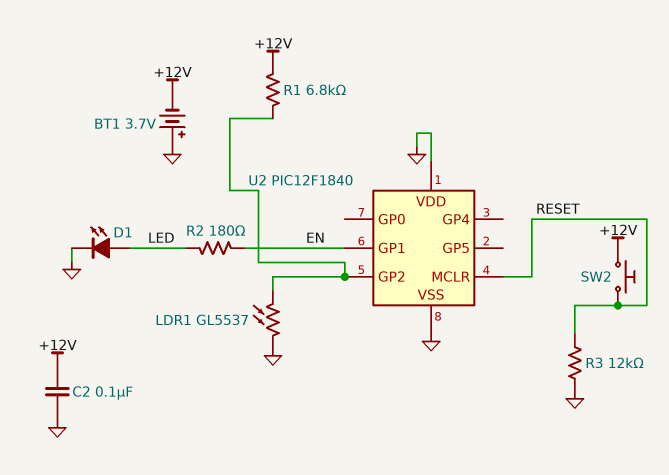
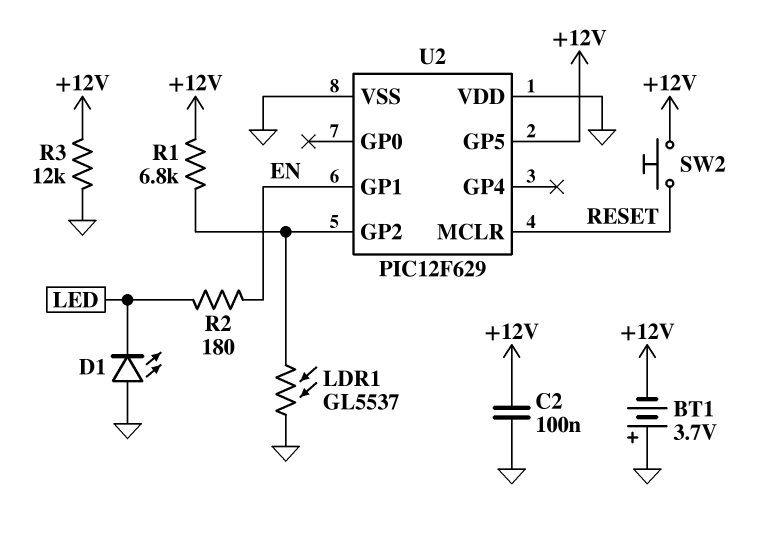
D1: LED (A LED, K GND) -> LED (A GND, K LED)
R3: 12k (GND, RESET) -> 12k (+12V, GND)
U2: PIC12F1840 -> PIC12F629
U2 pin GP5: none -> +12V

